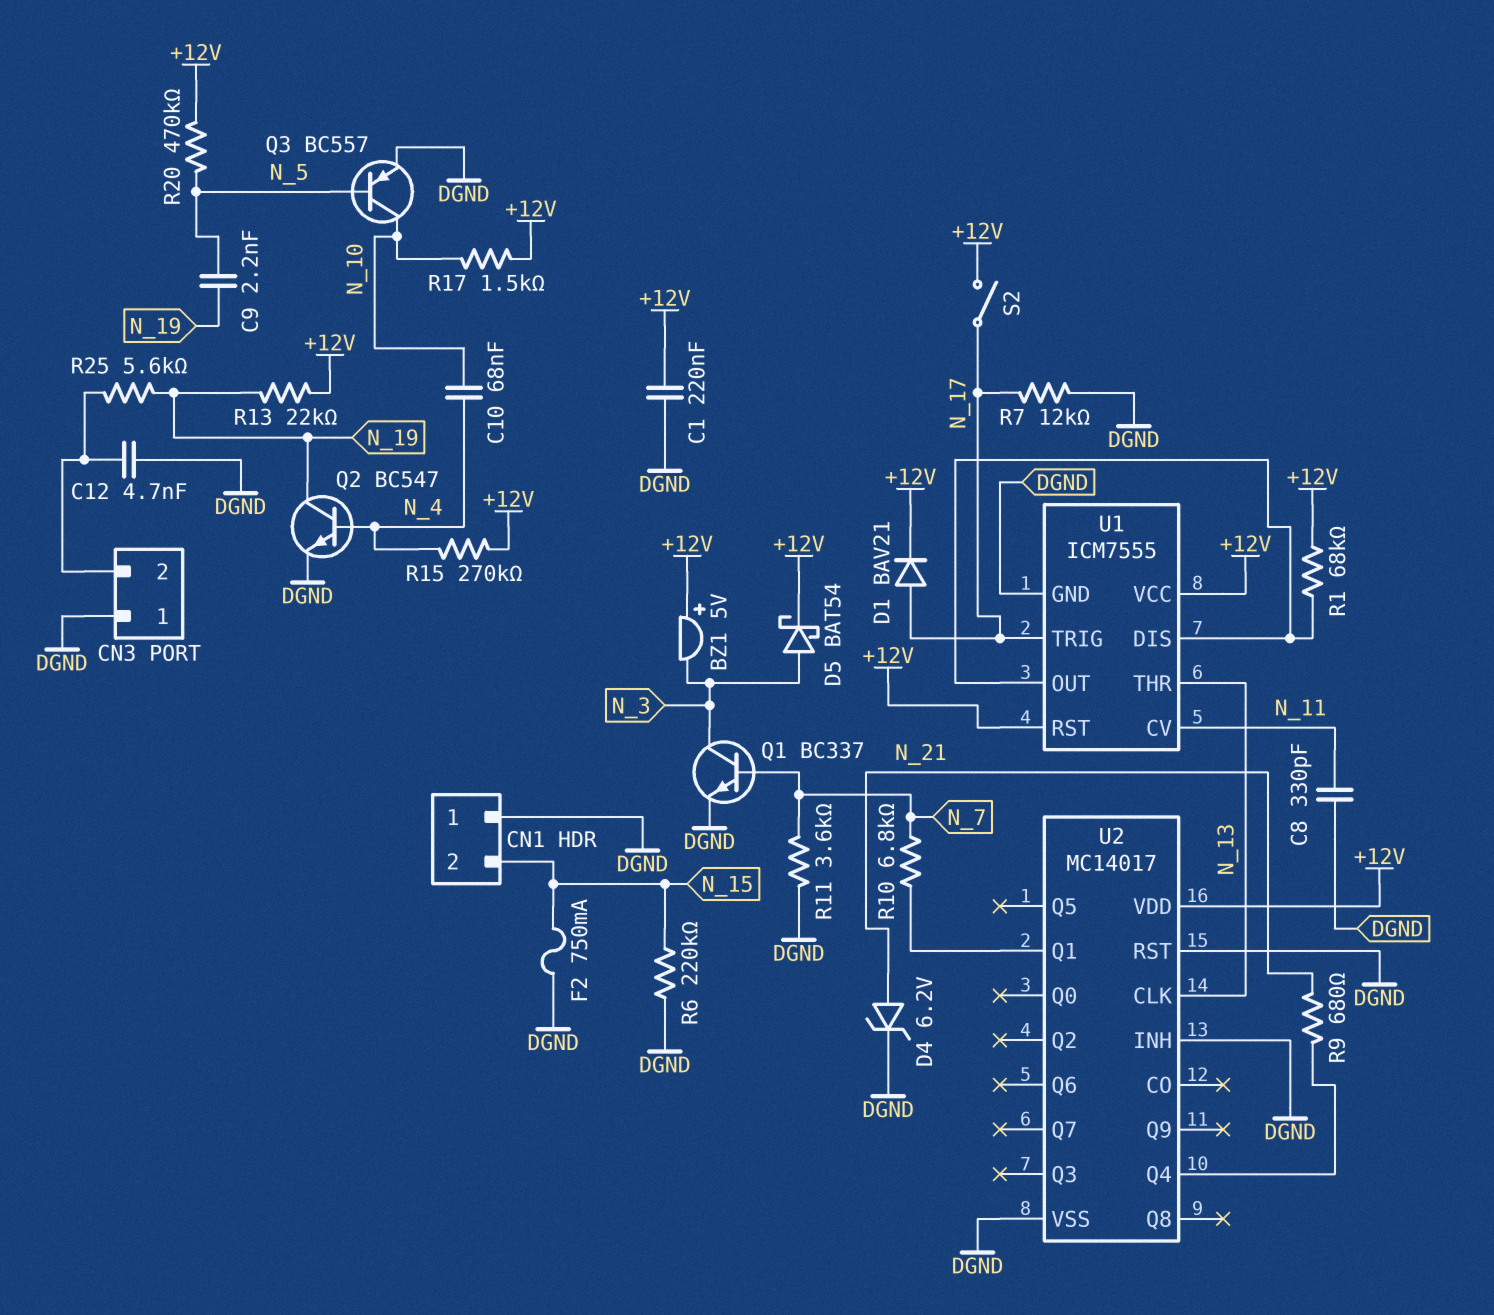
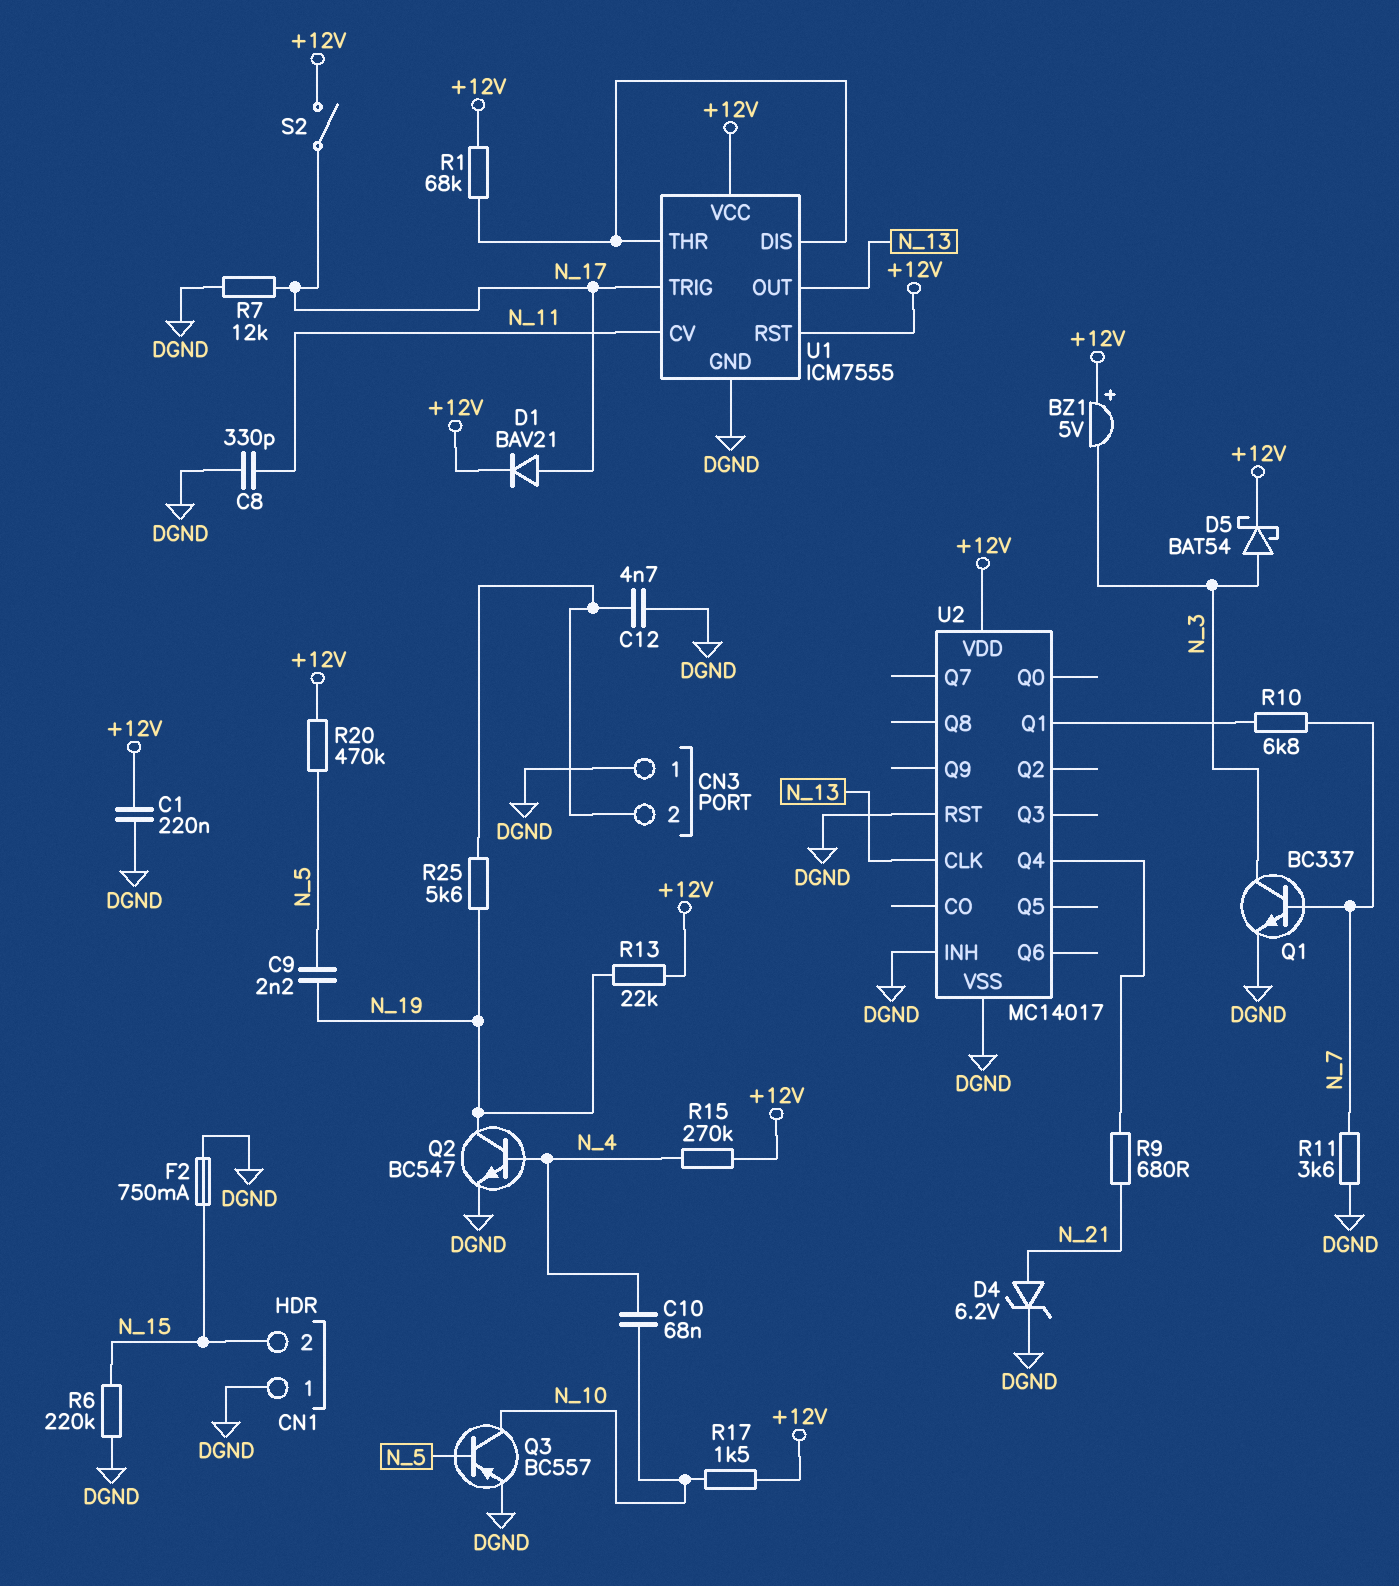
U1 pin OUT: U1/DIS -> N_13
U1 pin THR: N_13 -> U1/DIS

